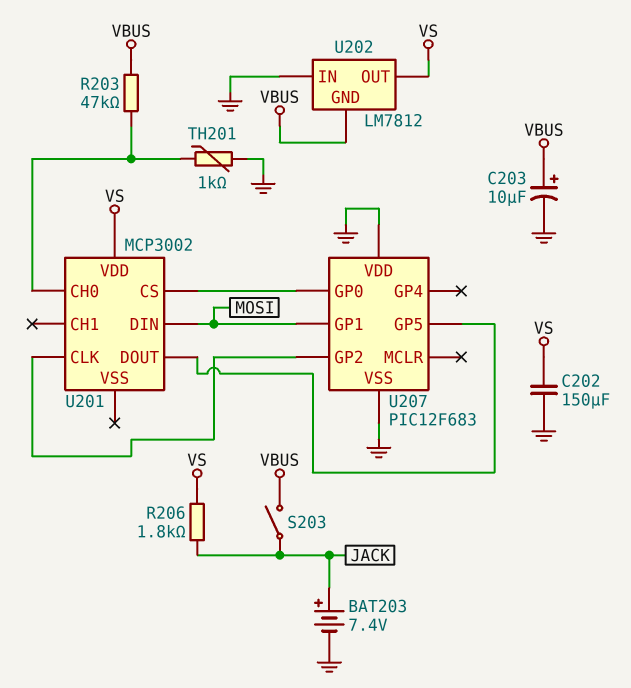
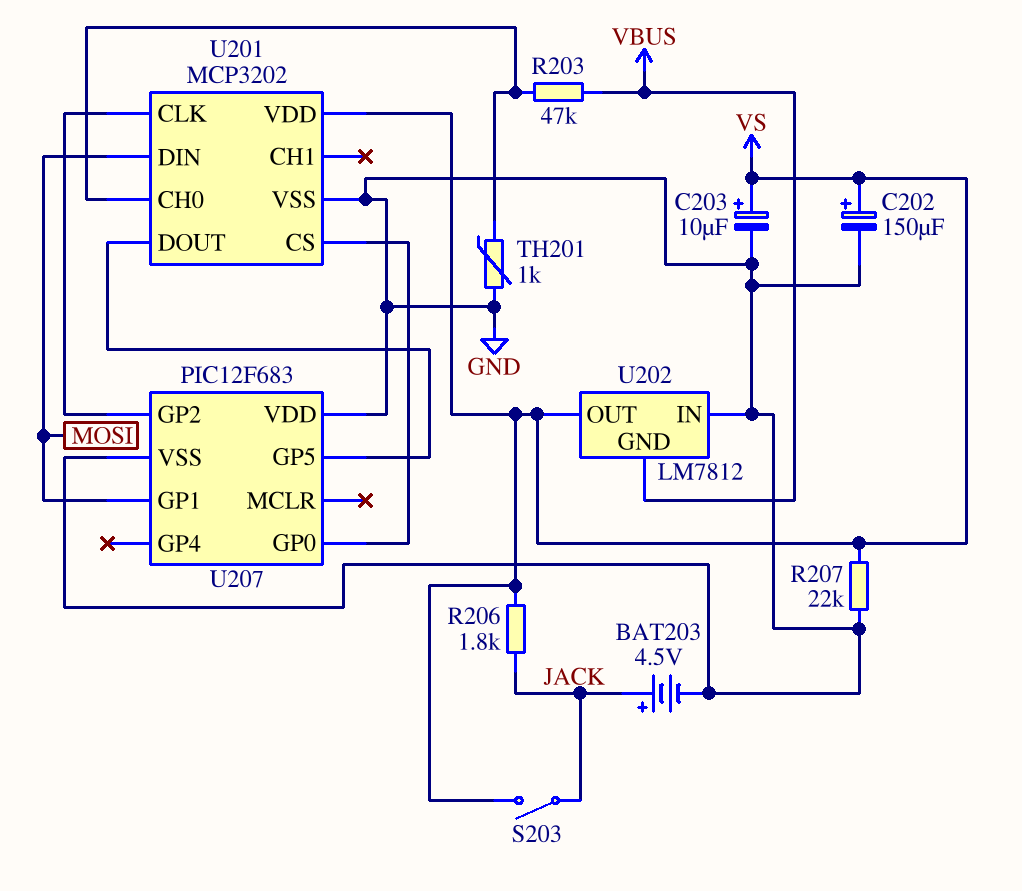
BAT203: 7.4V (plus JACK, minus GND) -> 4.5V (plus JACK, minus GND)
C202: 150uF (GND, VS) -> 150uF (plus VS, minus GND)
C203: 10uF (plus VBUS, minus GND) -> 10uF (plus VS, minus GND)
R207: none -> 22k (GND, VS)
S203: switch (JACK, VBUS) -> switch (JACK, VS)
U201: MCP3002 -> MCP3202
U201 pin VSS: none -> GND

